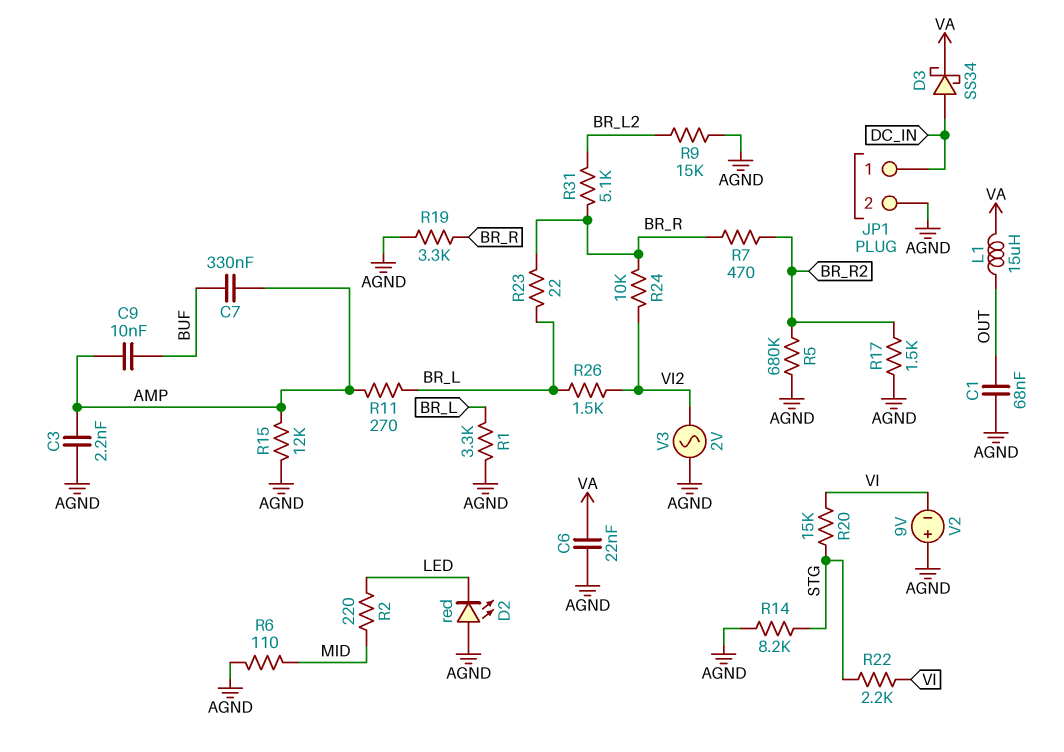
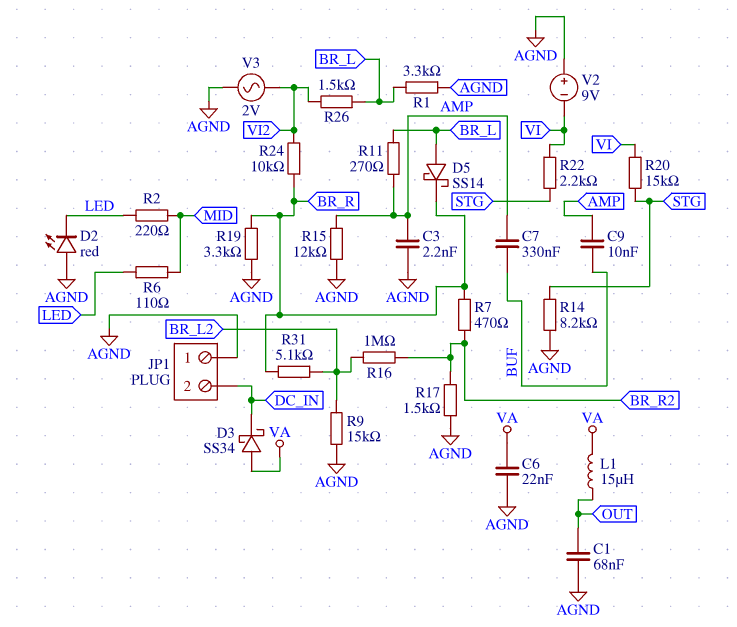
D3: schottky SS34 (A DC_IN, K VA) -> schottky SS34 (A VA, K DC_IN)
D5: none -> schottky SS14 (A BR_L, K BR_R)
JP1 pin 1: DC_IN -> AGND
JP1 pin 2: AGND -> DC_IN
R5: 680k (AGND, BR_R2) -> none
R6: 110 (AGND, MID) -> 110 (LED, MID)
R16: none -> 1M (BR_L2, BR_R2)
R23: 22 (BR_L, BR_R) -> none

